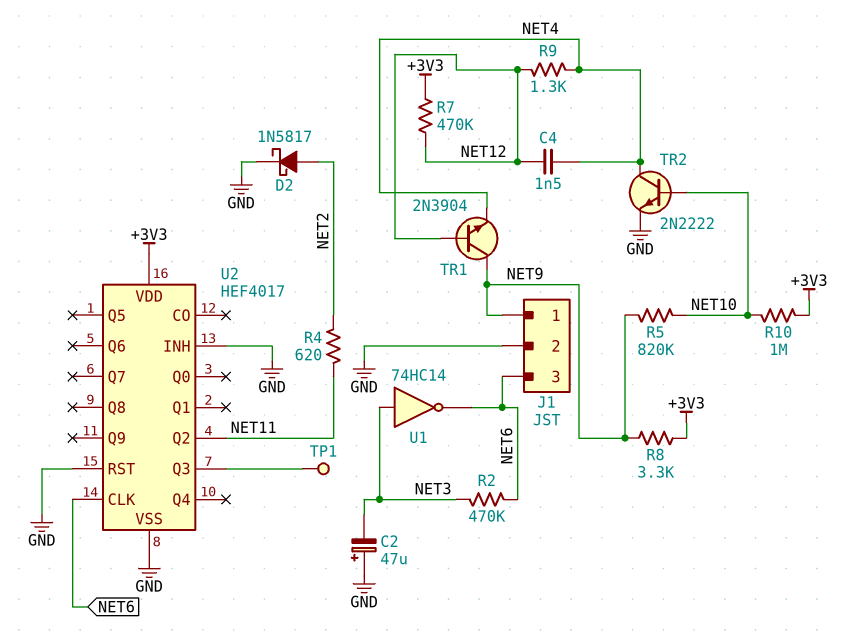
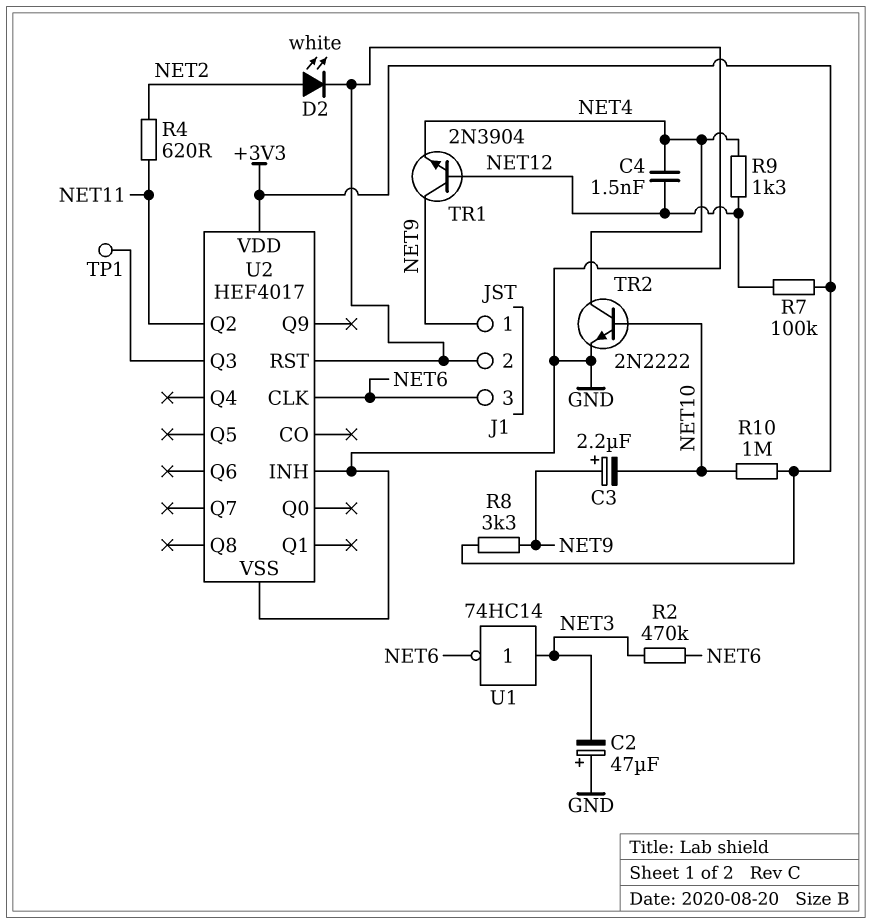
C3: none -> 2.2uF (plus NET9, minus NET10)
D2: schottky 1N5817 (A NET2, K GND) -> LED white (A NET2, K GND)
R5: 820k (NET9, NET10) -> none
R7: 470k (+3V3, NET12) -> 100k (+3V3, NET12)

